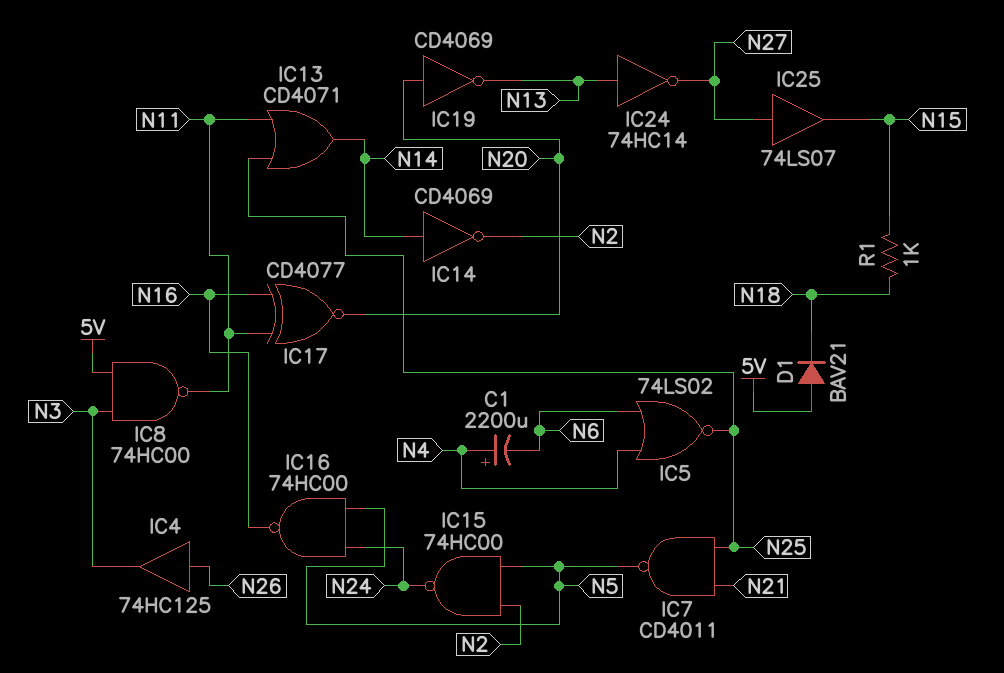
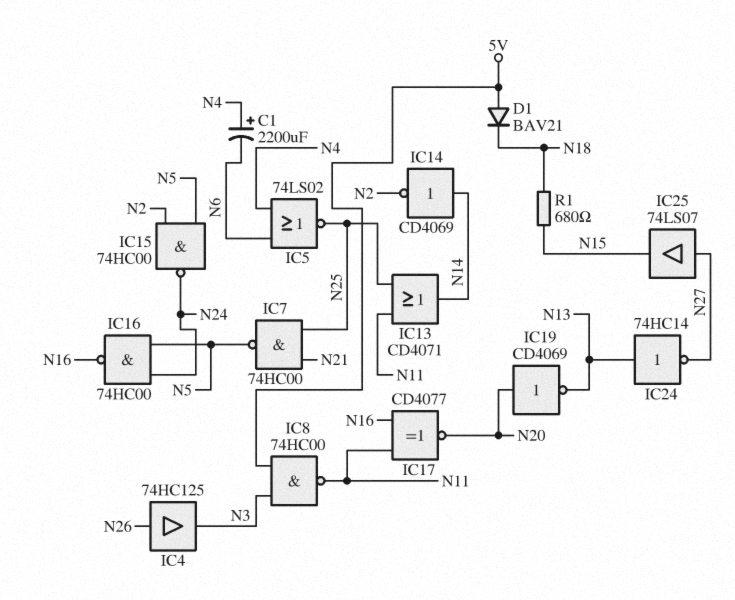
IC7: NAND CD4011 (in N21, in N25, out N5) -> NAND 74HC00 (in N21, in N25, out N5)
R1: 1k (N15, N18) -> 680 (N15, N18)

